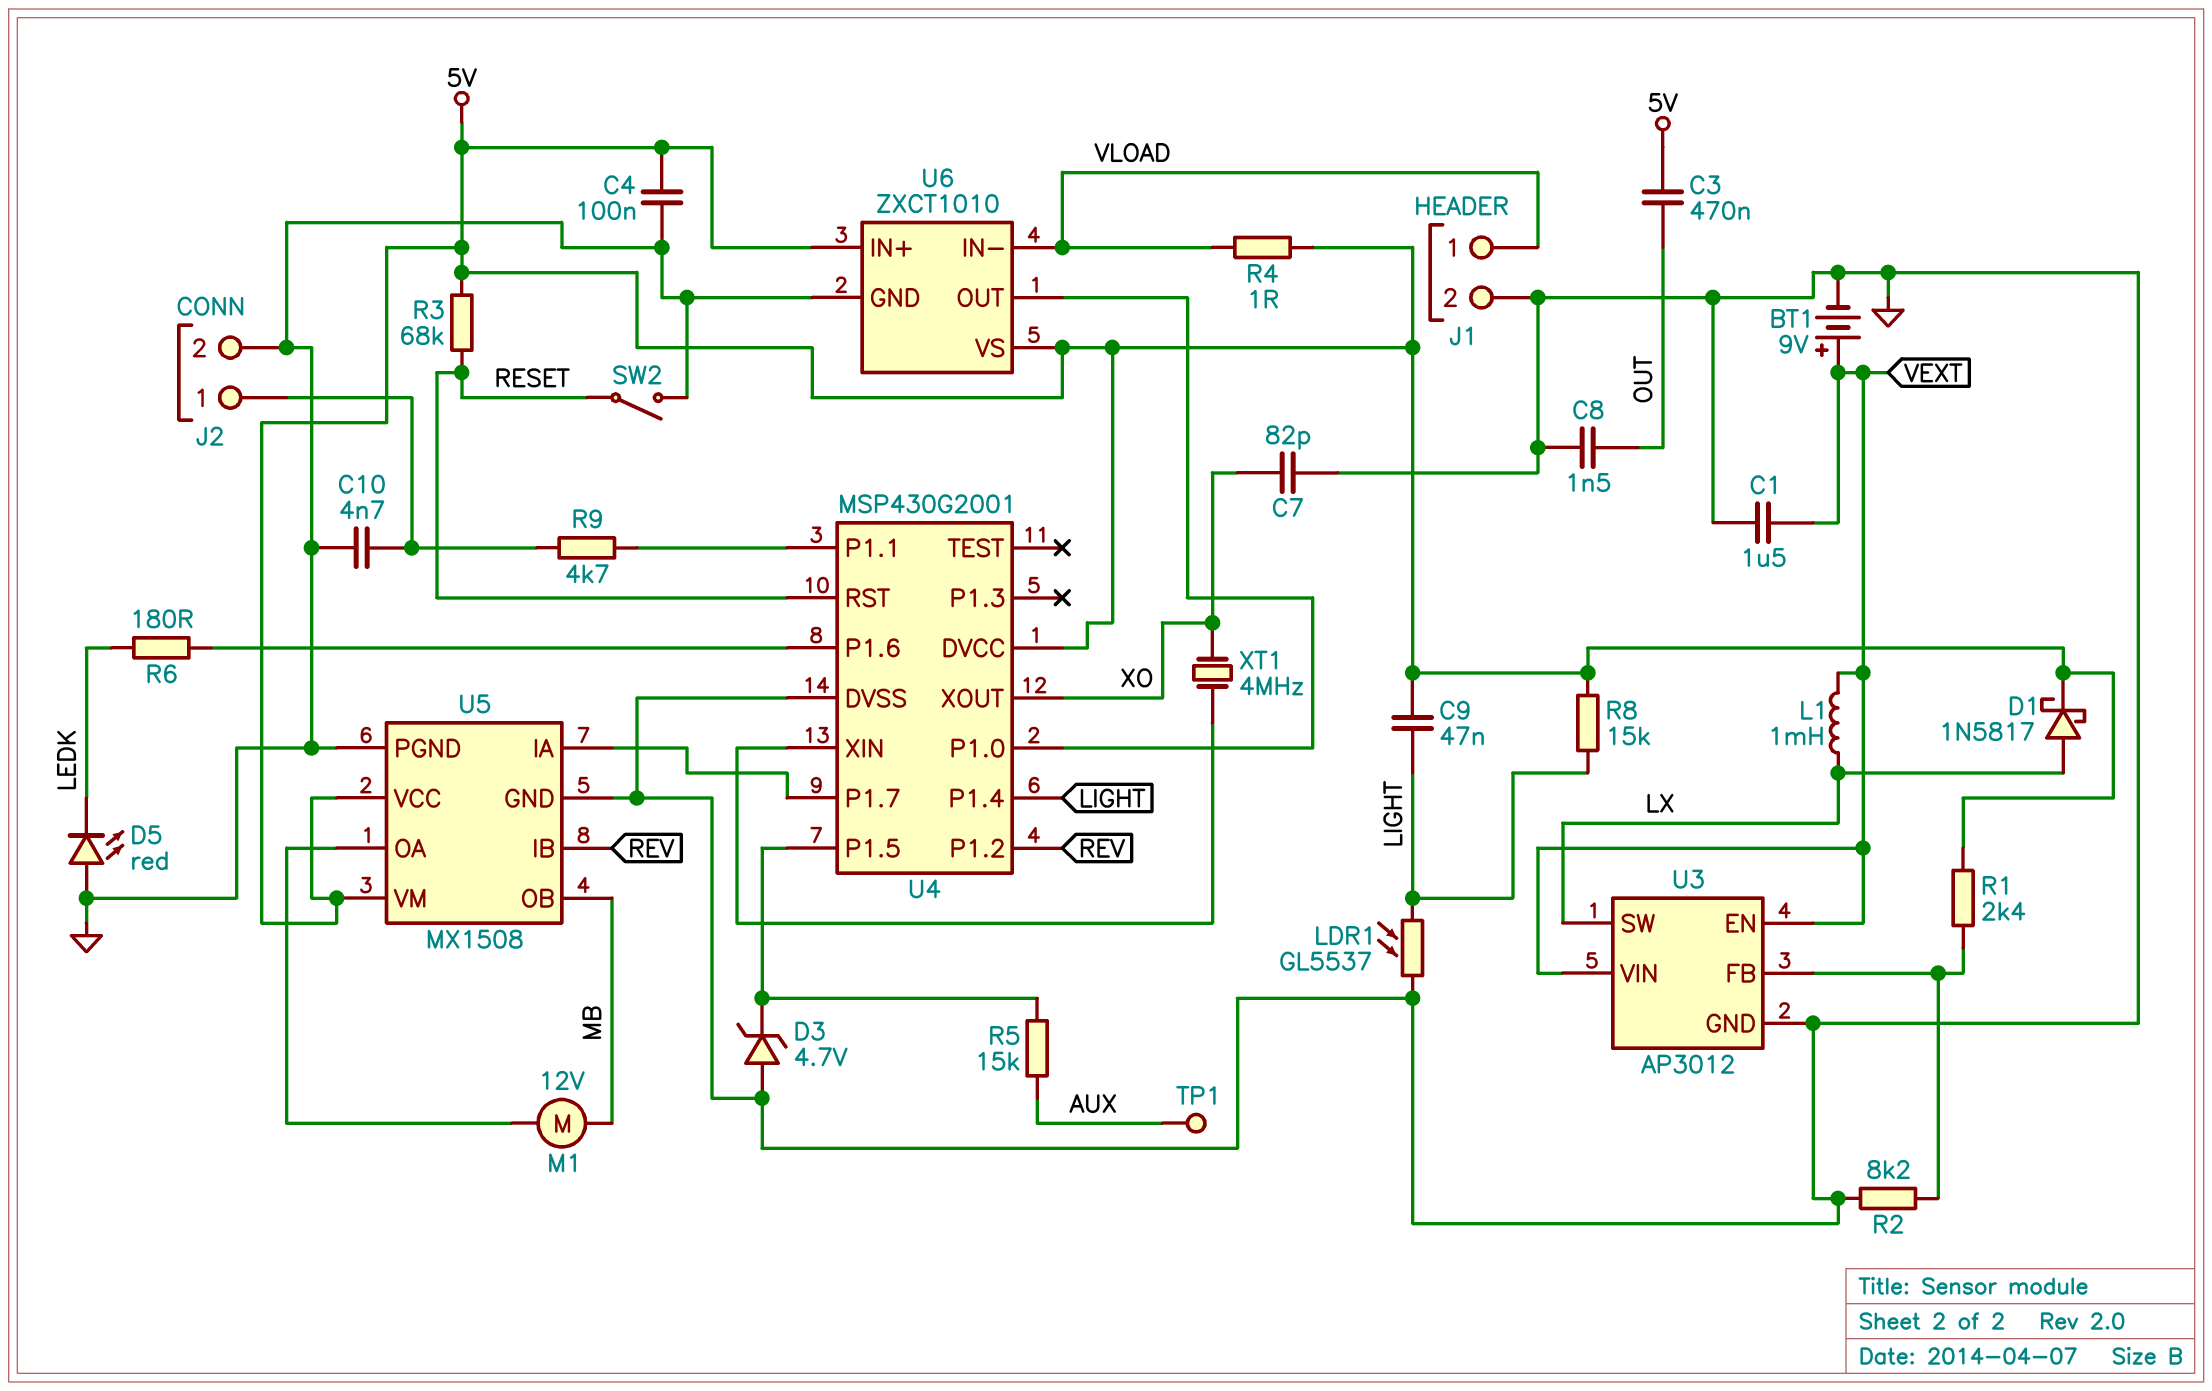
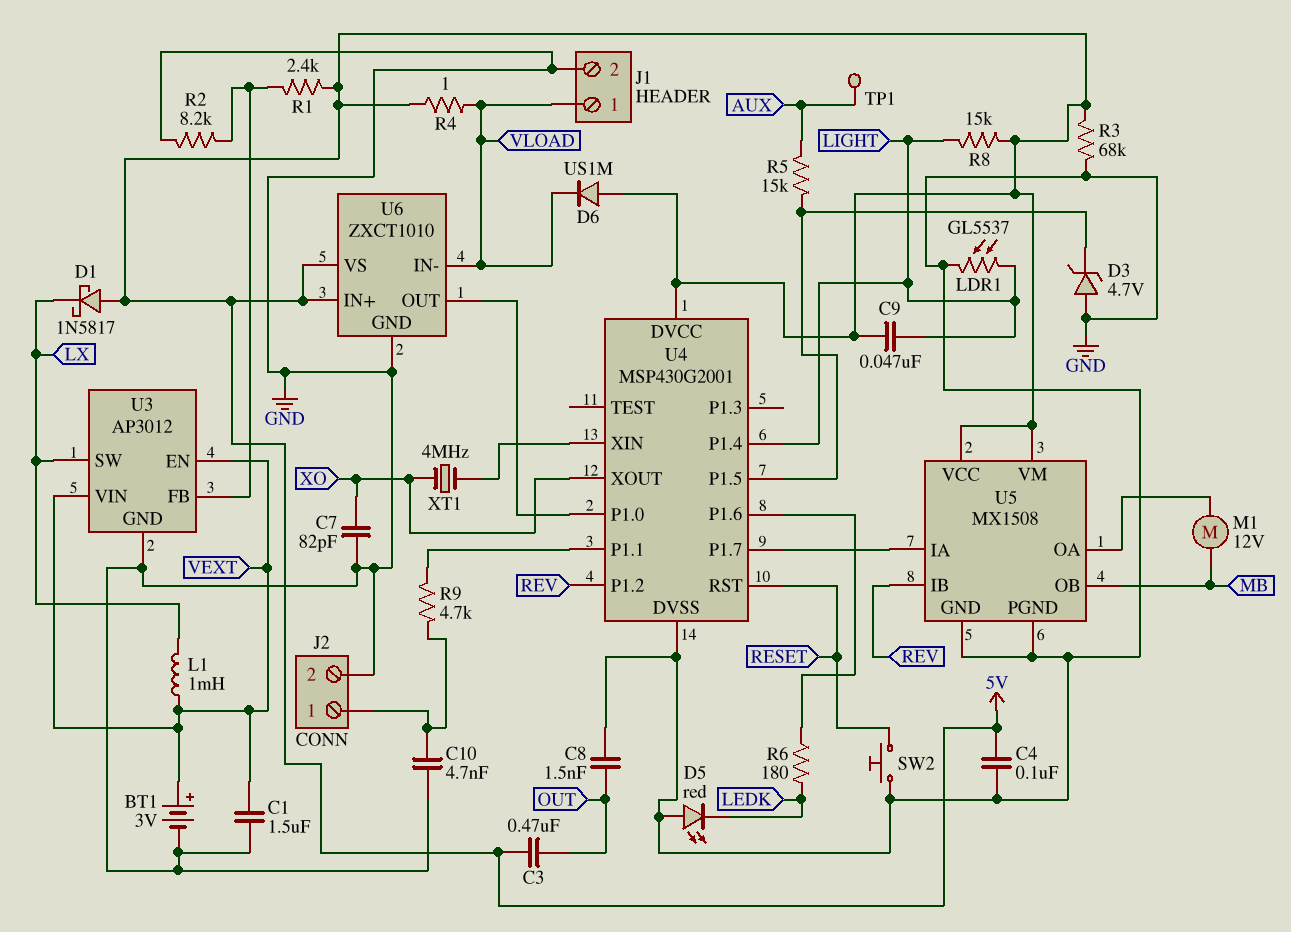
BT1: 9V (plus VEXT, minus GND) -> 3V (plus VEXT, minus GND)
D1: schottky 1N5817 (A LX, K 5V) -> schottky 1N5817 (A 5V, K LX)
D6: none -> diode US1M (A 5V, K VLOAD)
R3: 68k (5V, RESET) -> 68k (5V, GND)
SW2: switch (GND, RESET) -> button (GND, RESET)

